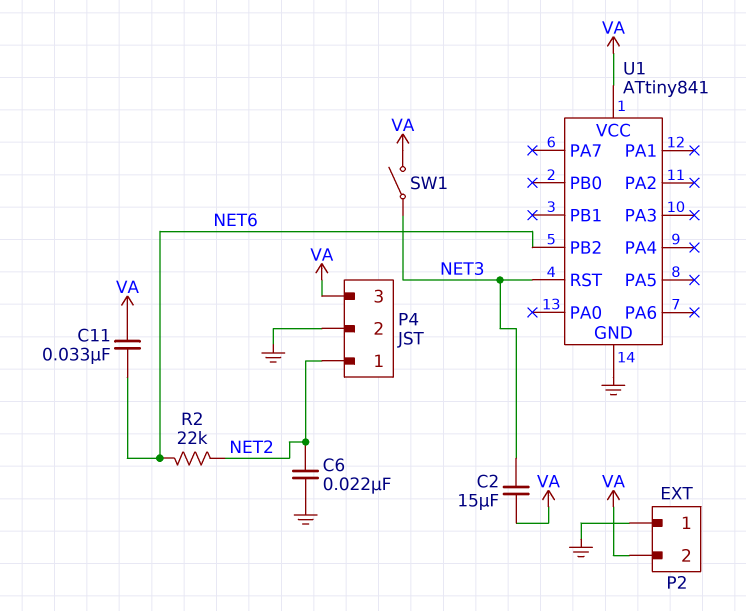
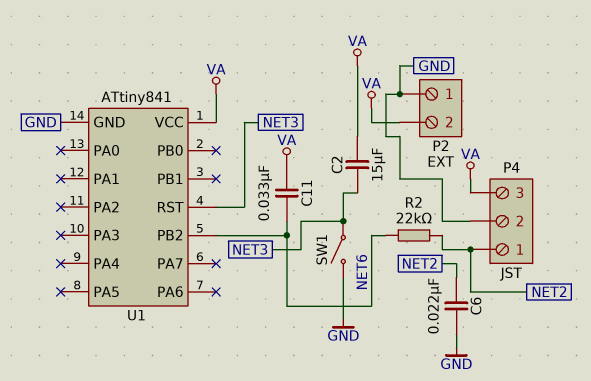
SW1: switch (NET3, VA) -> switch (GND, NET3)

